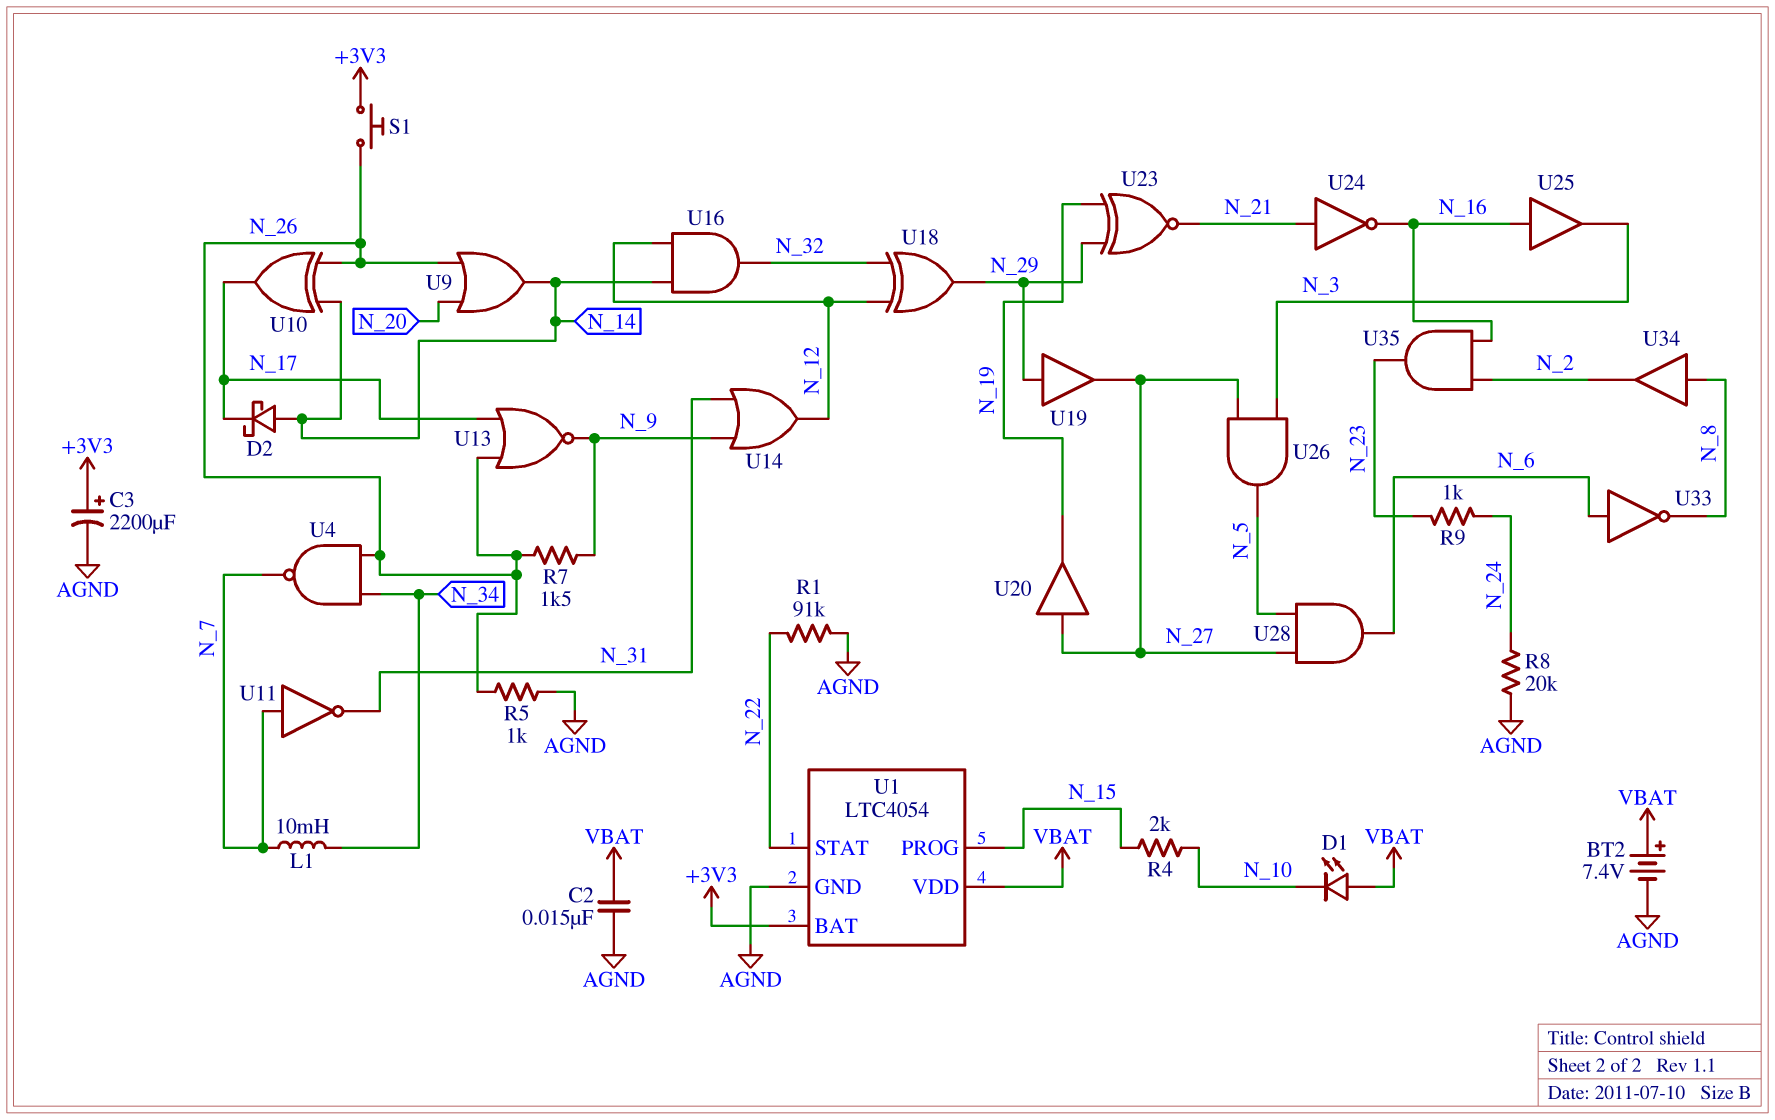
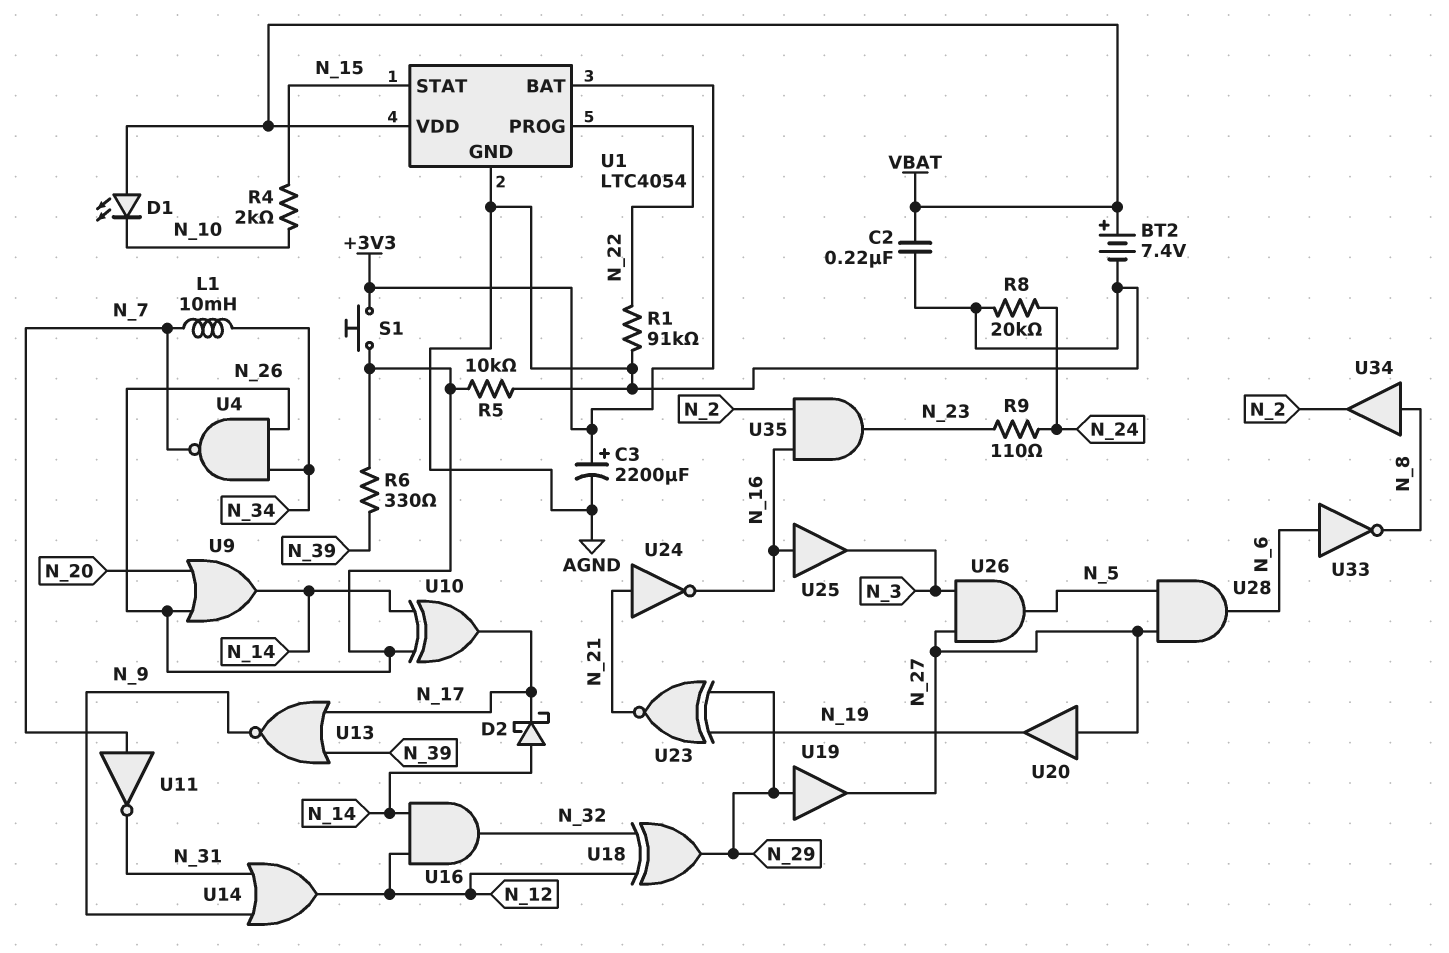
C2: 15nF (AGND, VBAT) -> 220nF (AGND, VBAT)
R5: 1k (AGND, N_26) -> 10k (AGND, N_26)
R6: none -> 330 (N_26, N_39)
R7: 1.5k (N_9, N_26) -> none
R9: 1k (N_23, N_24) -> 110 (N_23, N_24)
U1 pin PROG: N_15 -> N_22
U1 pin STAT: N_22 -> N_15
U13: NOR (in N_17, in N_26, out N_9) -> NOR (in N_17, in N_39, out N_9)

